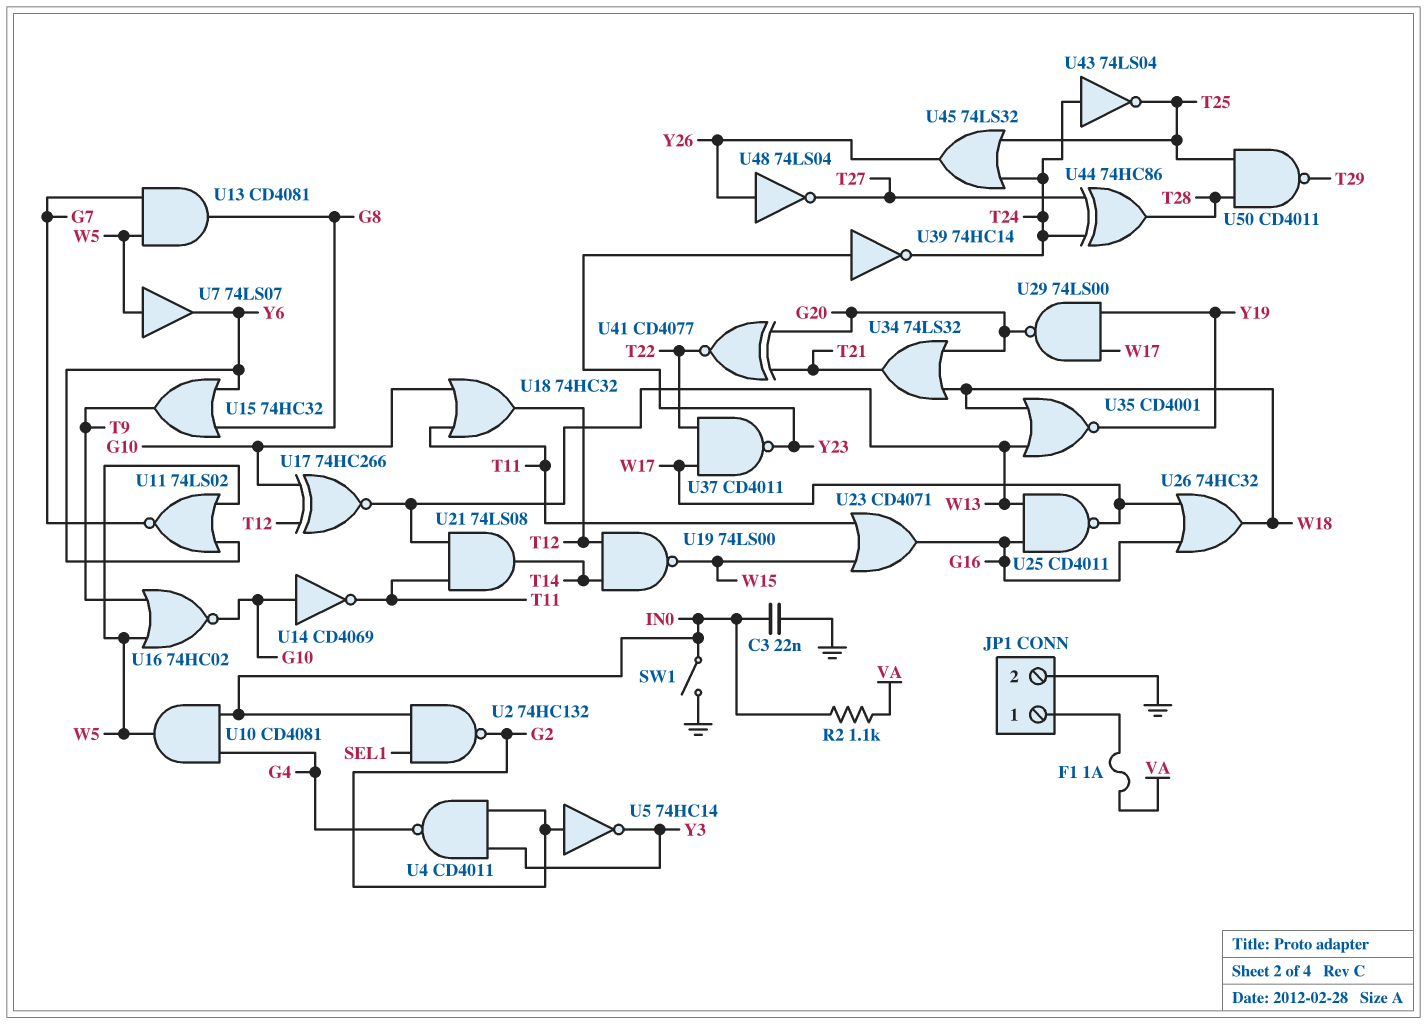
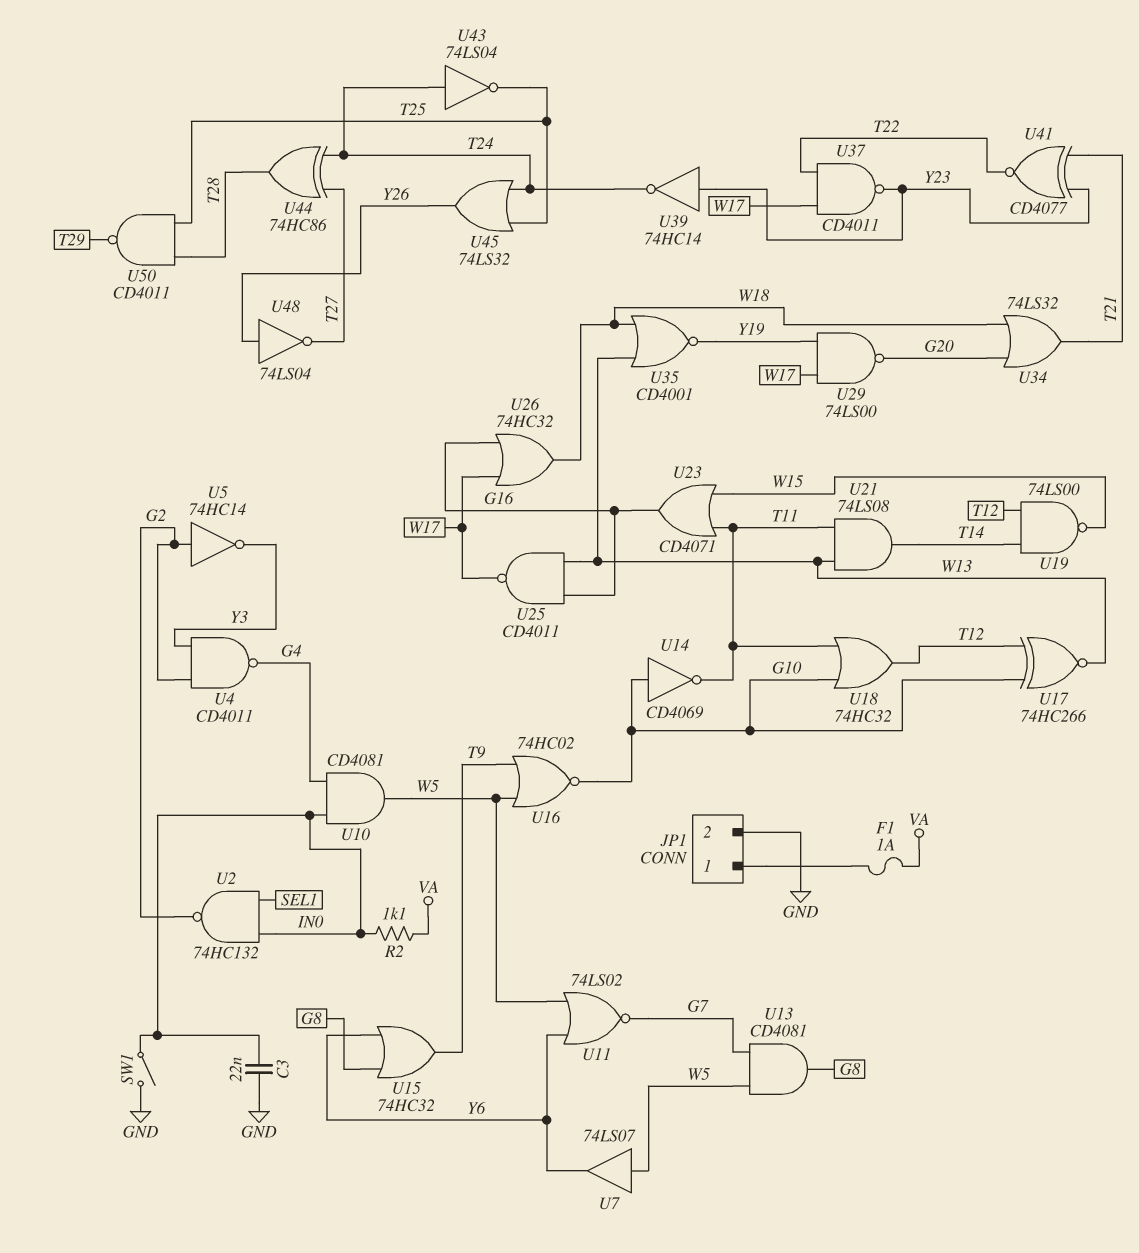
U41: XNOR CD4077 (in G20, in T21, out T22) -> XNOR CD4077 (in T21, in Y23, out T22)

